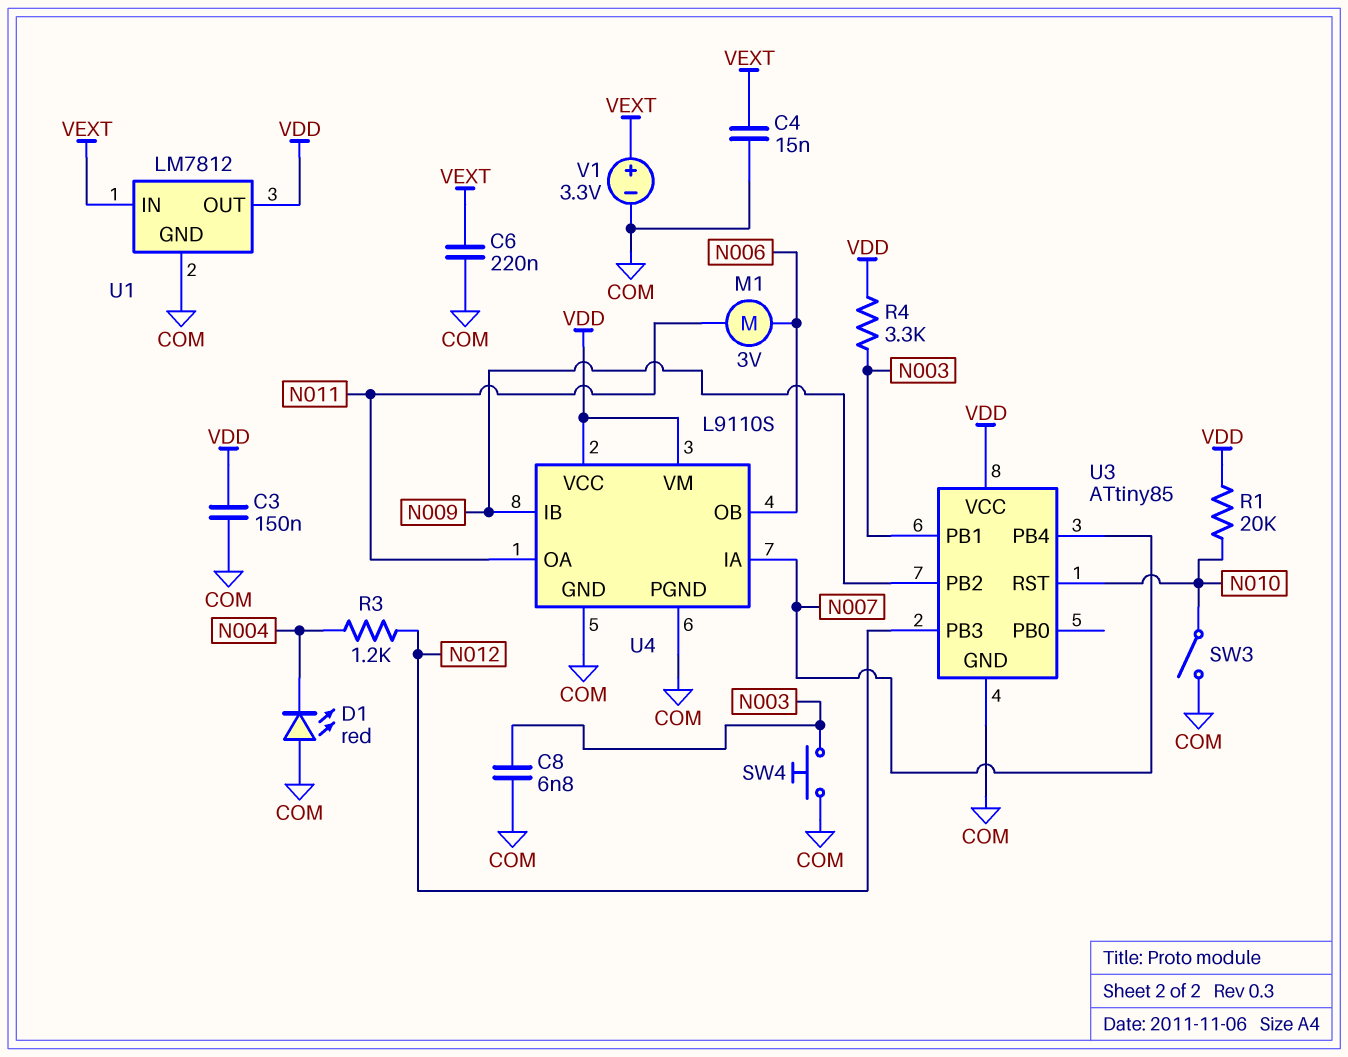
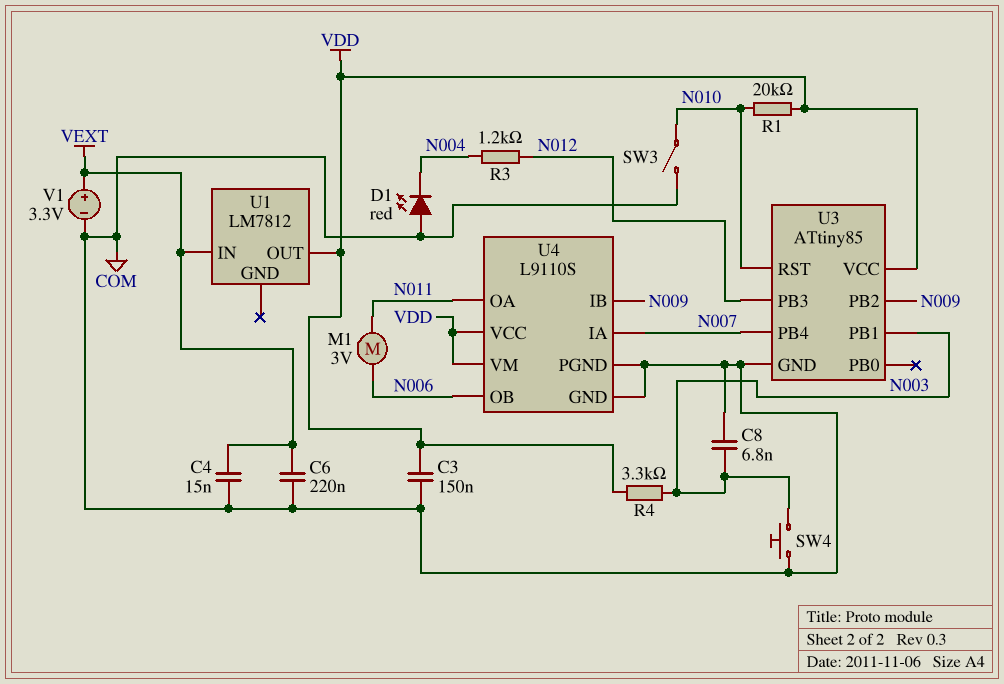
U1 pin GND: COM -> none

